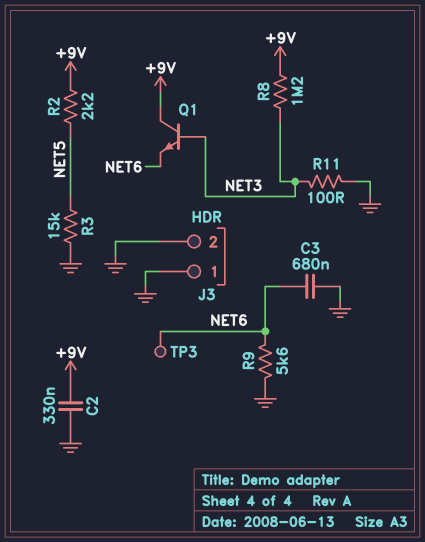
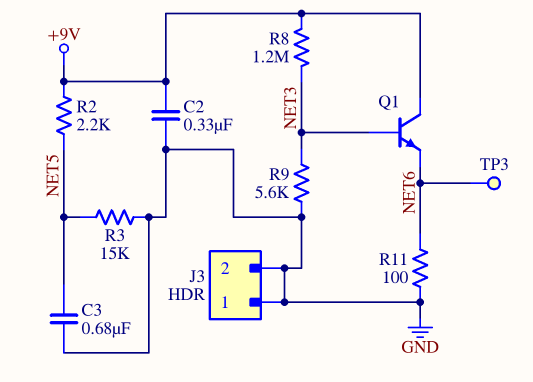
C3: 680nF (GND, NET6) -> 680nF (GND, NET5)
R9: 5.6k (GND, NET6) -> 5.6k (GND, NET3)
R11: 100 (GND, NET3) -> 100 (GND, NET6)

